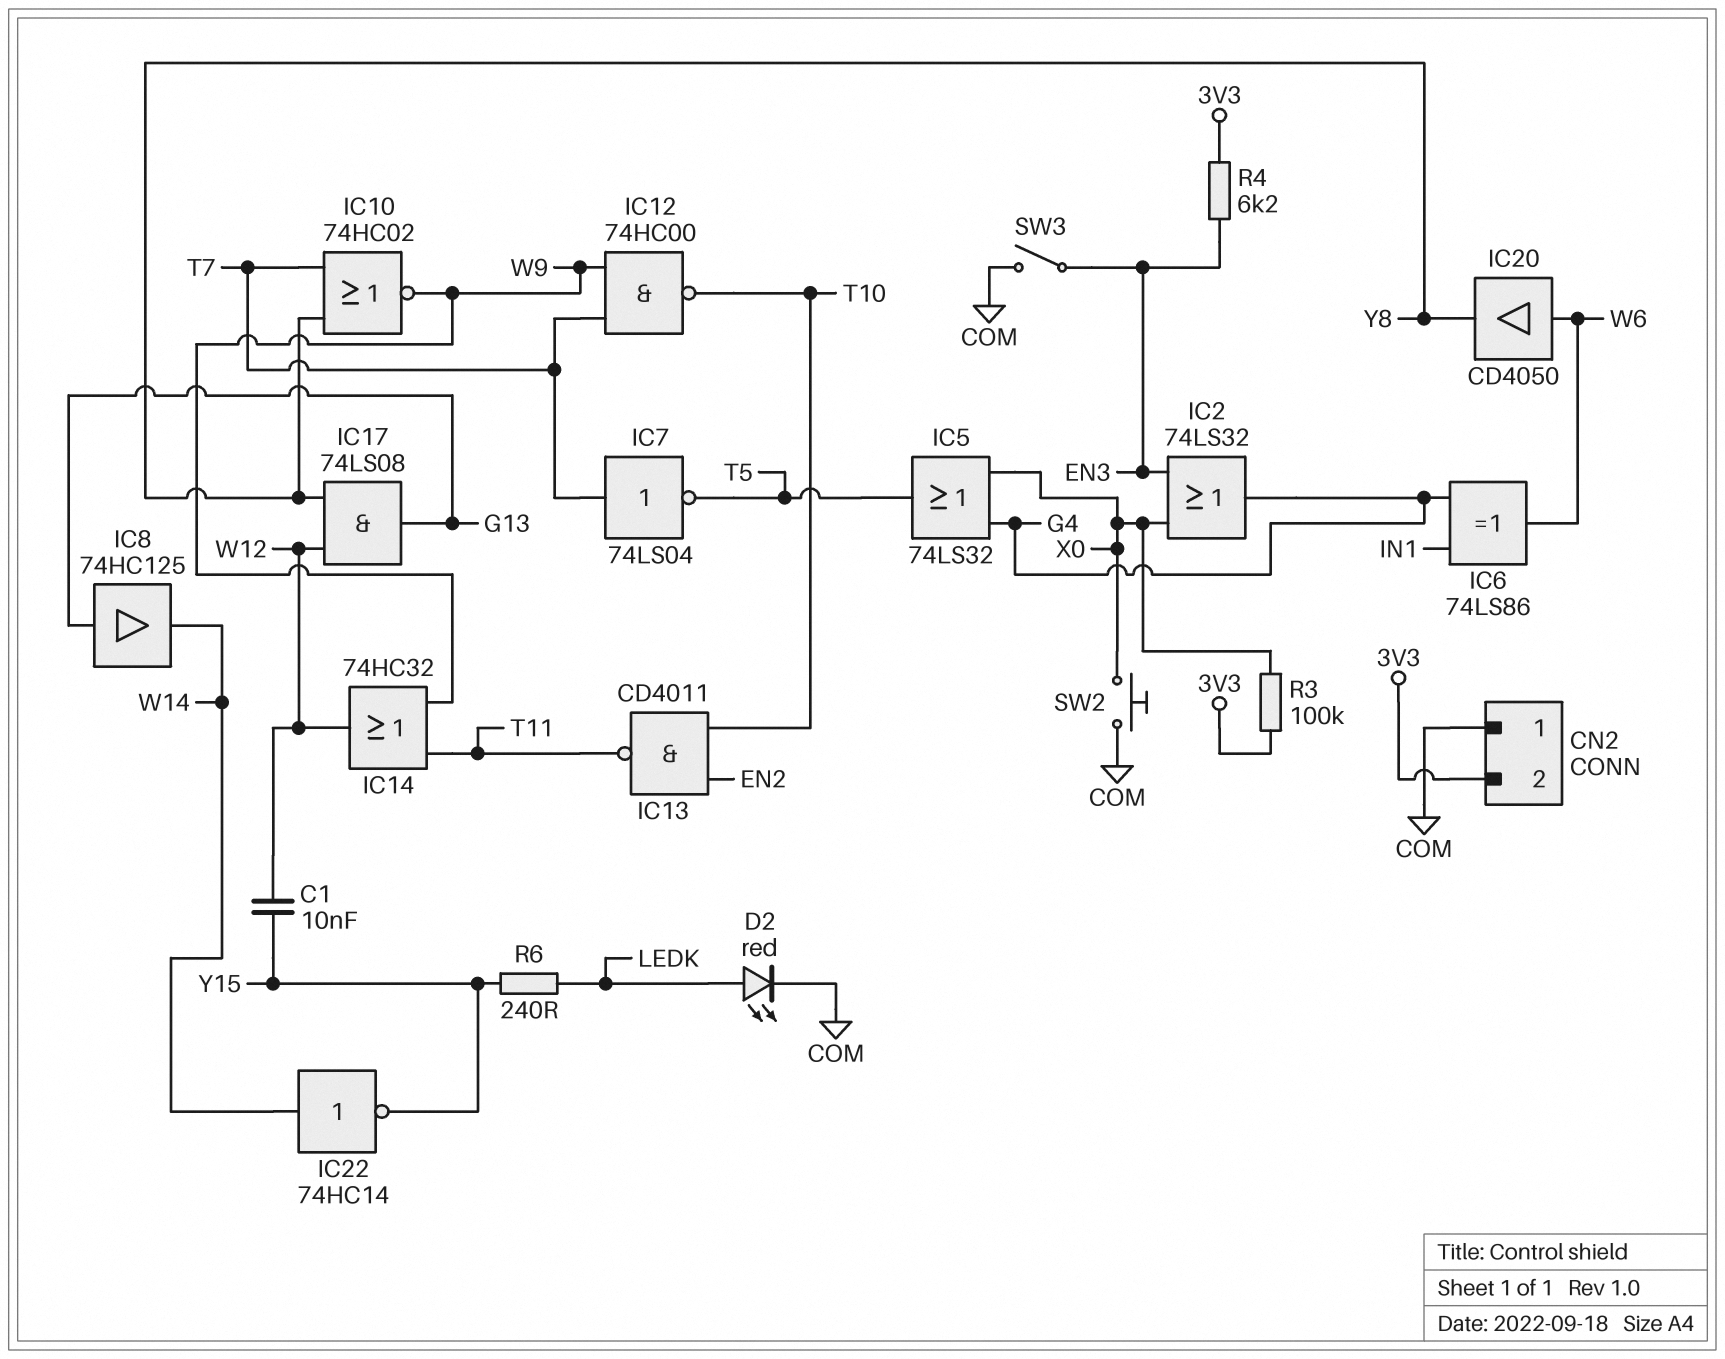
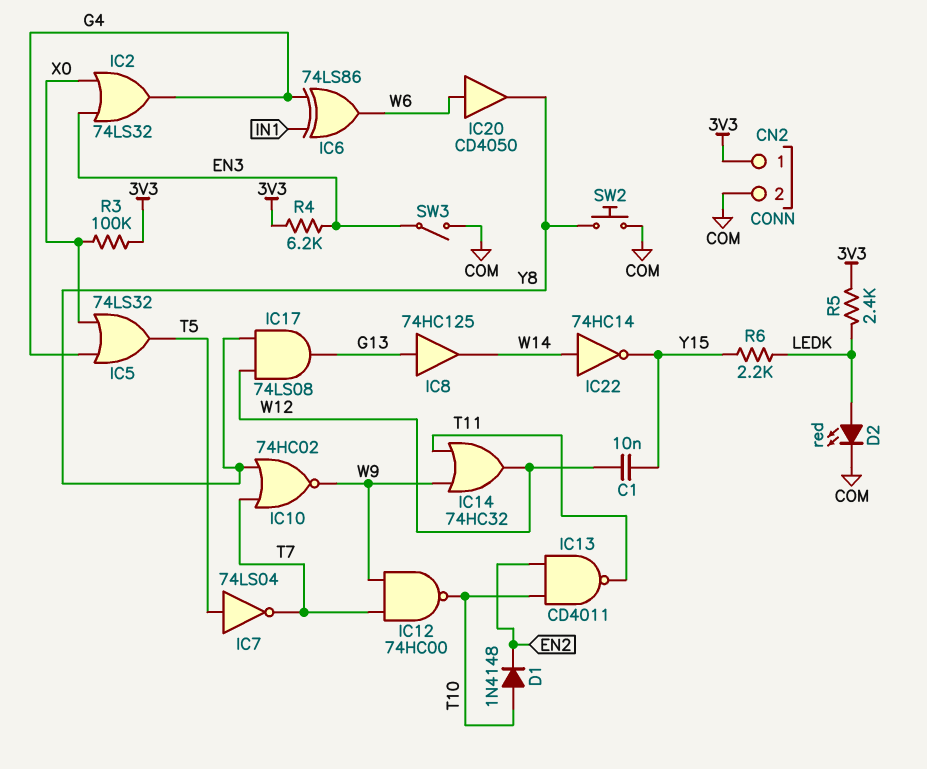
CN2 pin 1: COM -> 3V3
CN2 pin 2: 3V3 -> COM
D1: none -> diode 1N4148 (A T10, K EN2)
IC7: NOT 74LS04 (in T7, out T5) -> NOT 74LS04 (in T5, out T7)
R5: none -> 2.4k (3V3, LEDK)
R6: 240 (LEDK, Y15) -> 2.2k (LEDK, Y15)
SW2: button (COM, X0) -> button (COM, Y8)

